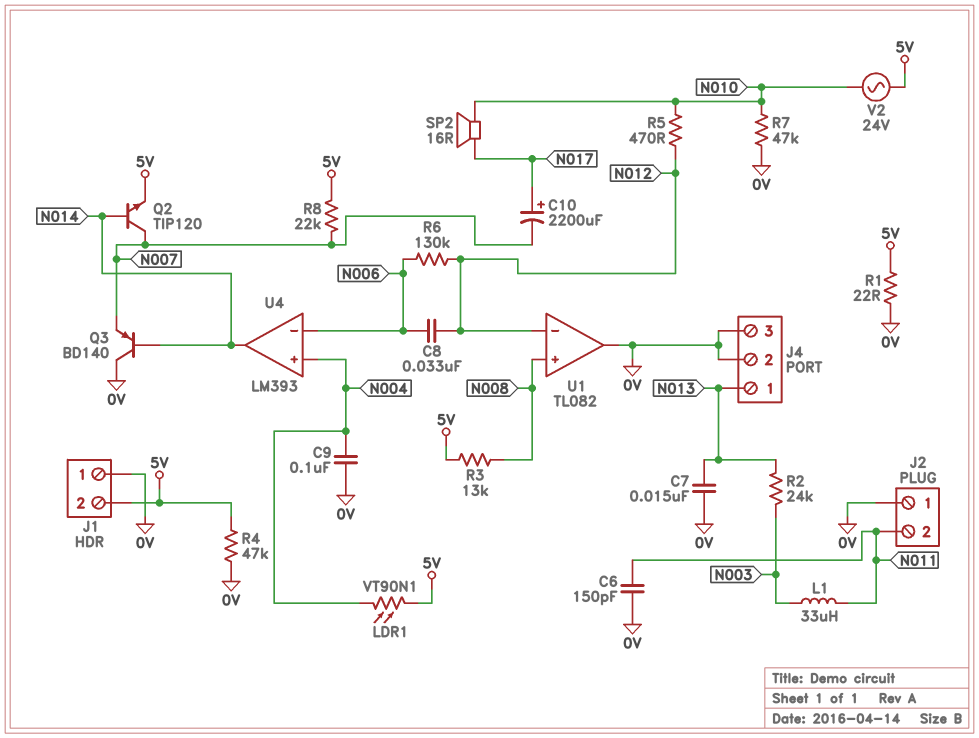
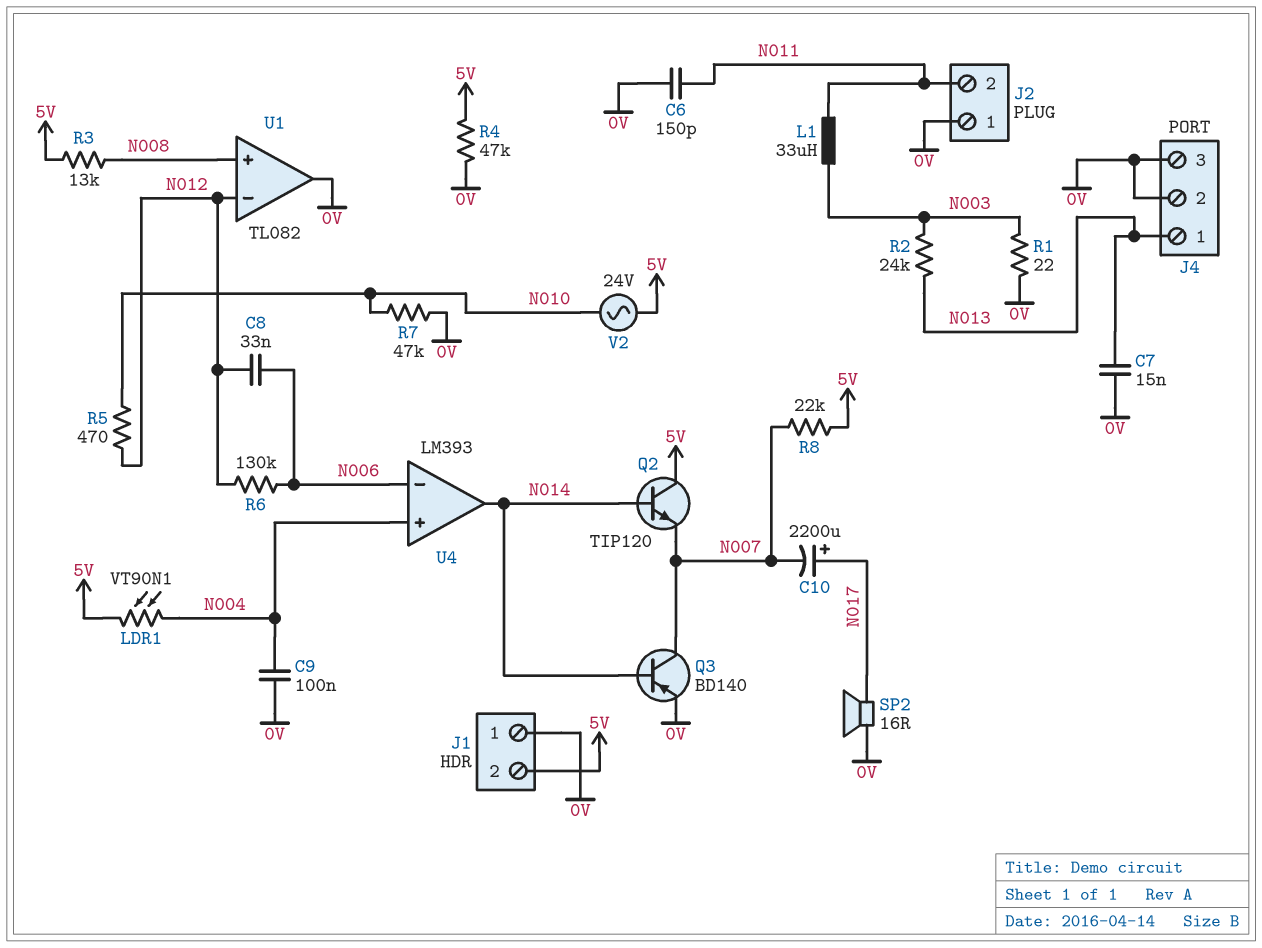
Q2: NPN TIP120 (B N014, C N007, E 5V) -> NPN TIP120 (B N014, C 5V, E N007)
Q3: PNP BD140 (B N014, C 0V, E N007) -> PNP BD140 (B N014, C N007, E 0V)
R1: 22 (0V, 5V) -> 22 (0V, N003)
SP2: speaker 16R (N010, N017) -> speaker 16R (0V, N017)

